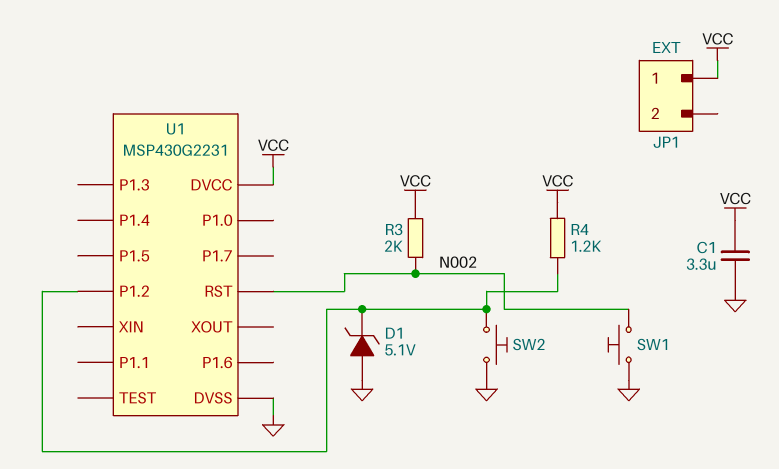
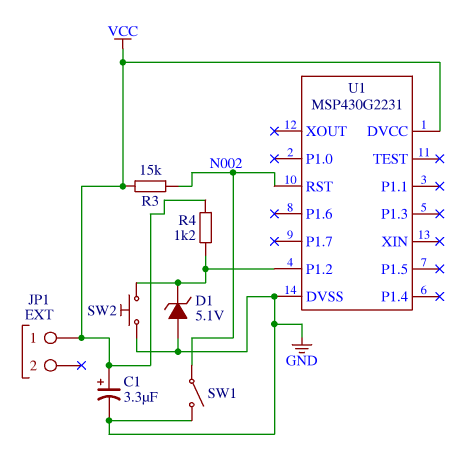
C1: 3.3uF (GND, VCC) -> 3.3uF (plus VCC, minus GND)
R3: 2k (N002, VCC) -> 15k (N002, VCC)
SW1: button (GND, N002) -> switch (GND, N002)

